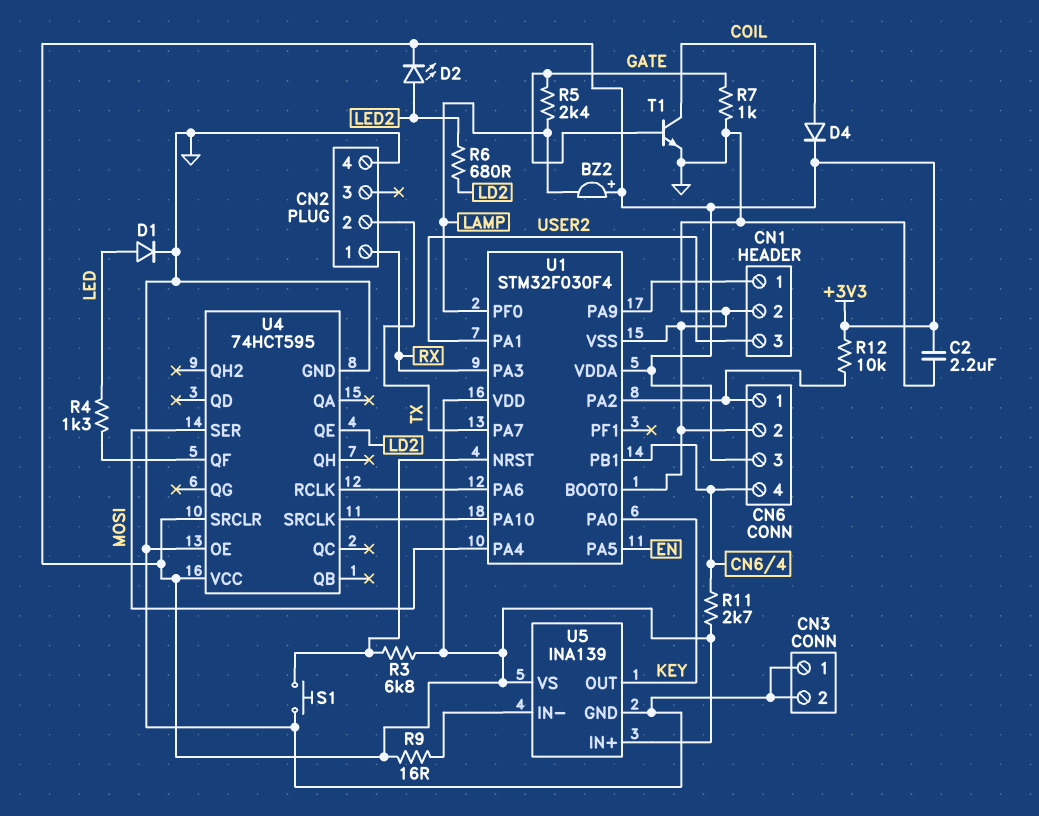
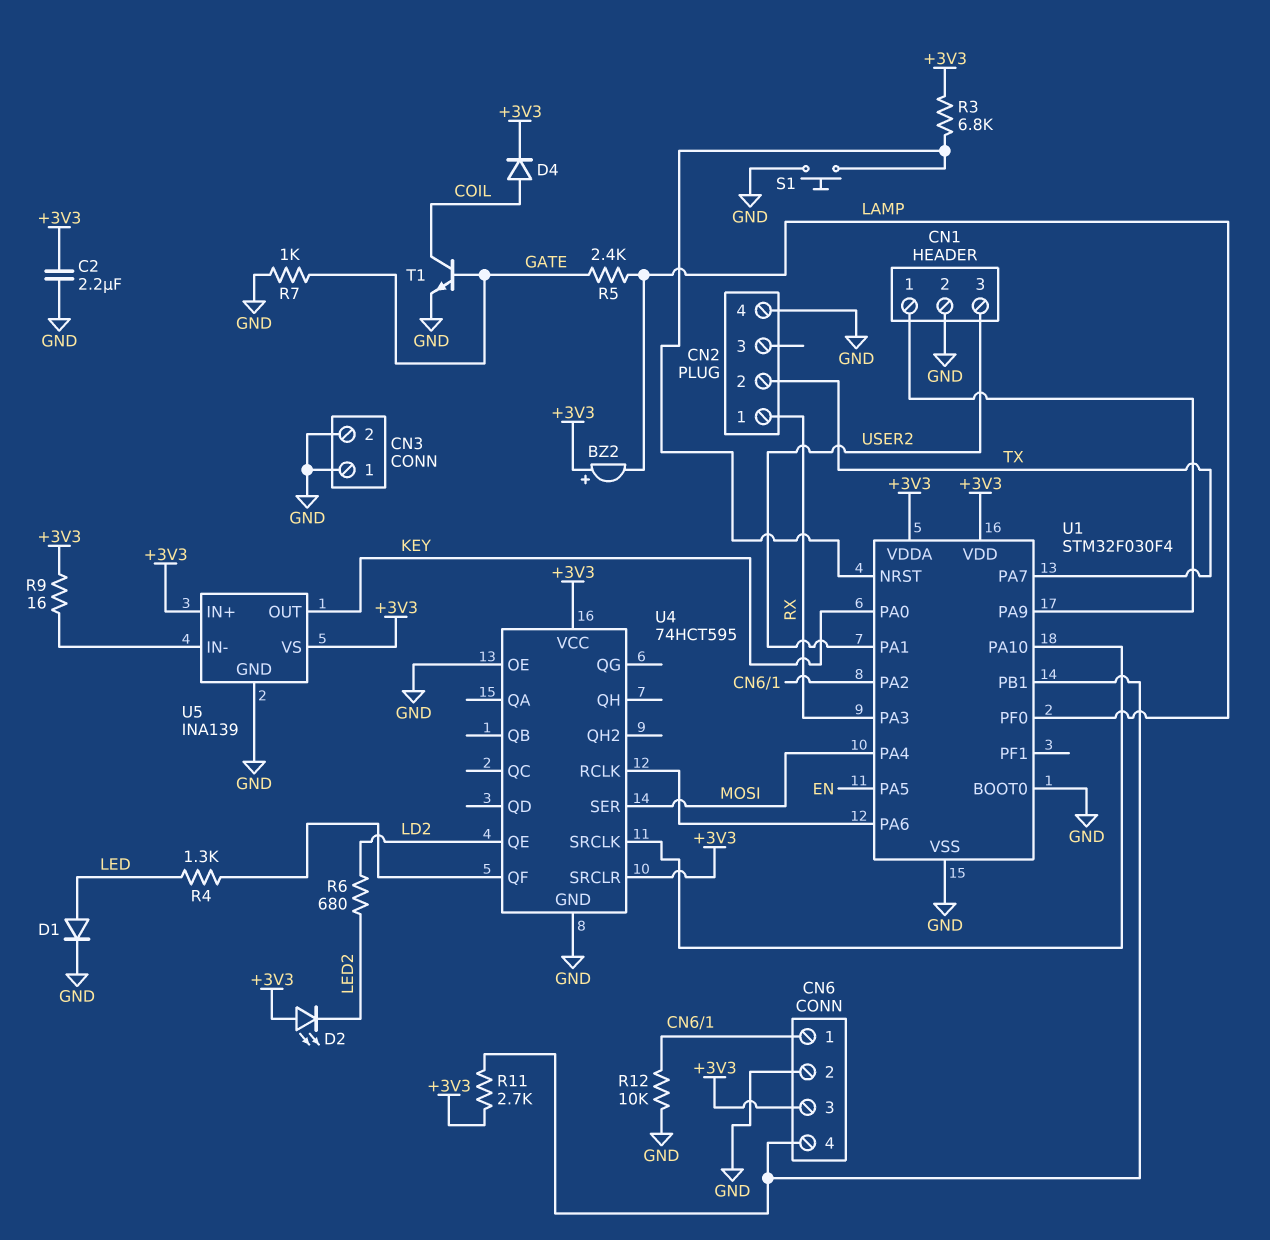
D2: LED (A LED2, K +3V3) -> LED (A +3V3, K LED2)
R12: 10k (+3V3, CN6/1) -> 10k (CN6/1, GND)

